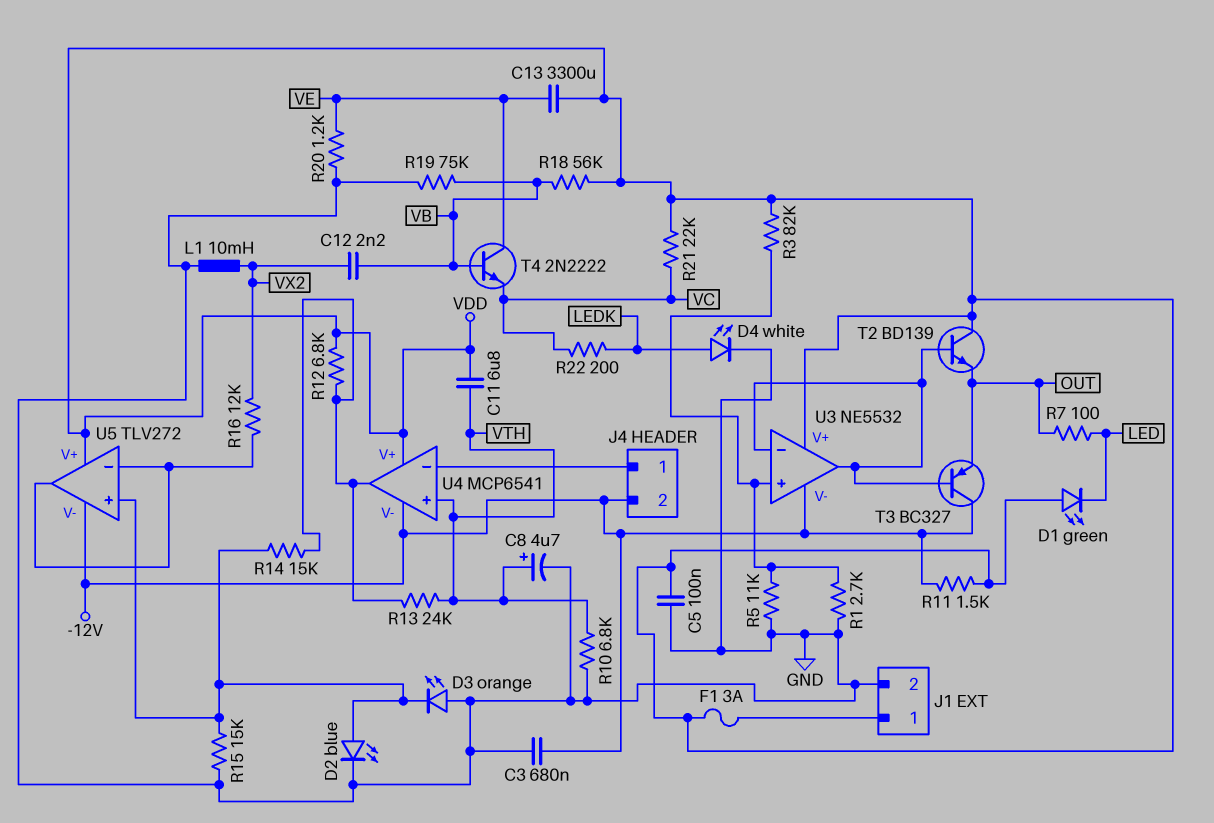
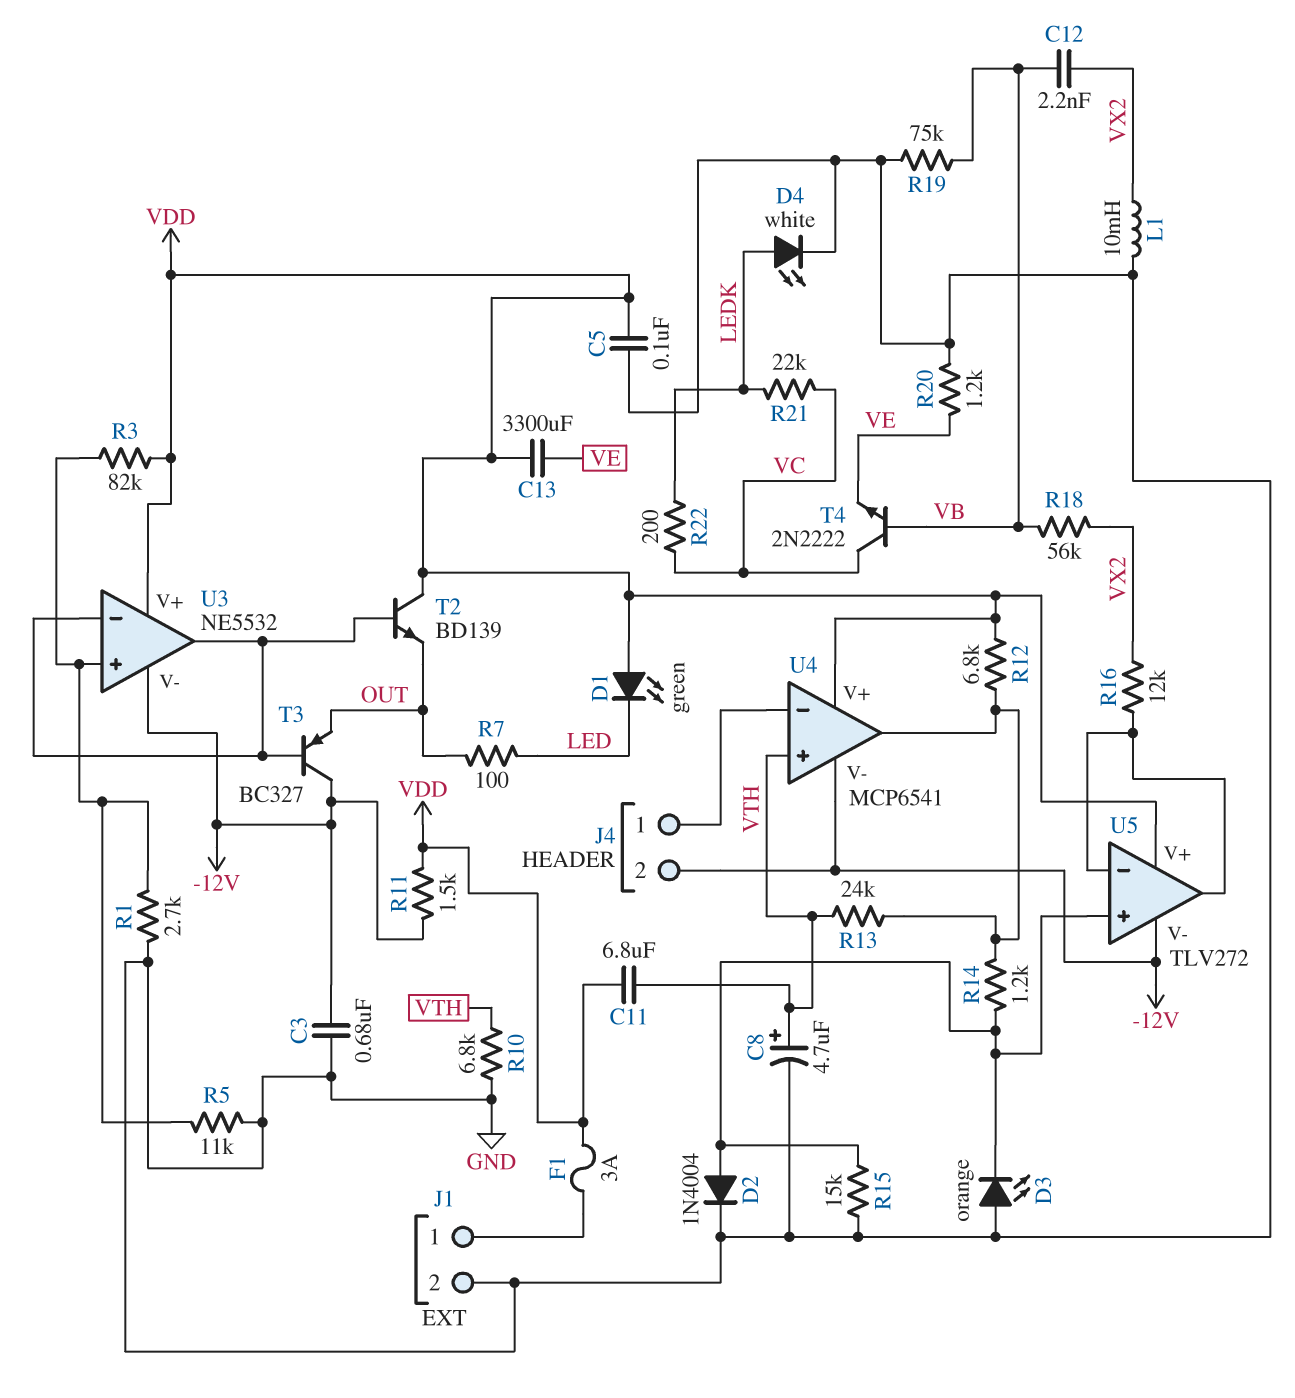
D2: LED blue (A U5/in+, K GND) -> diode 1N4004 (A U5/in+, K GND)
R14: 15k (U4/out, U5/in+) -> 1.2k (U4/out, U5/in+)
R18: 56k (VB, VDD) -> 56k (VB, VX2)
R21: 22k (VC, VDD) -> 22k (LEDK, VC)
T4: NPN 2N2222 (B VB, C VE, E VC) -> NPN 2N2222 (B VB, C VC, E VE)

